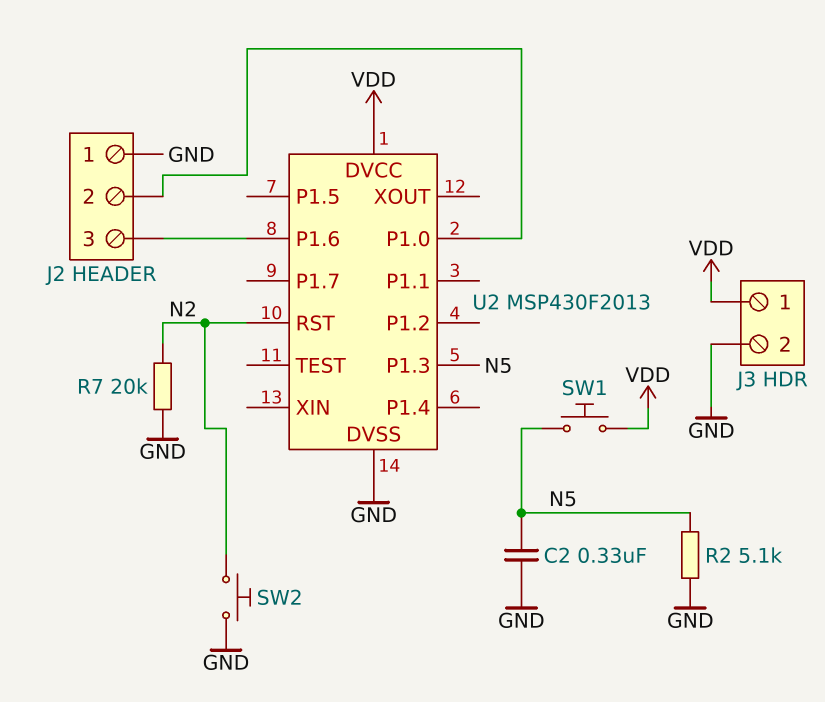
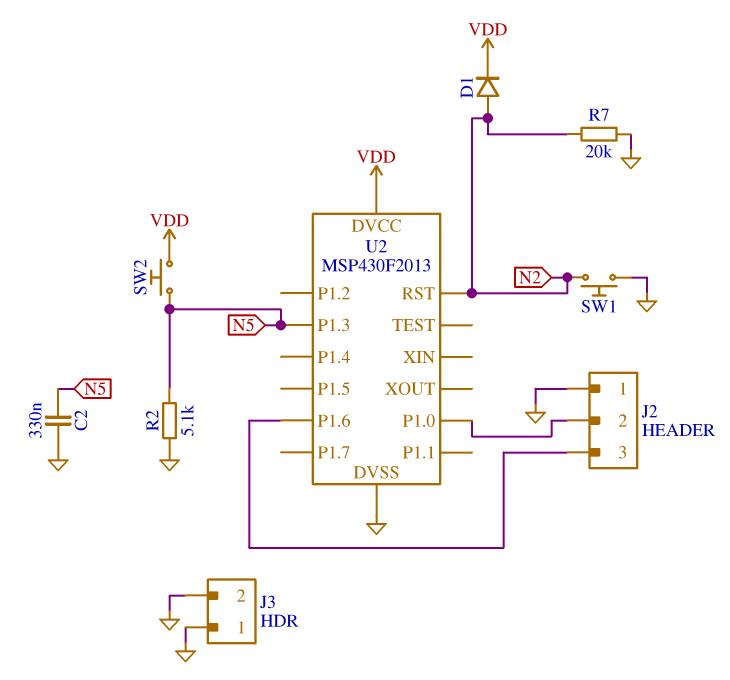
D1: none -> diode (A N2, K VDD)
J3 pin 1: VDD -> GND
SW1: button (N5, VDD) -> button (GND, N2)
SW2: button (GND, N2) -> button (N5, VDD)

